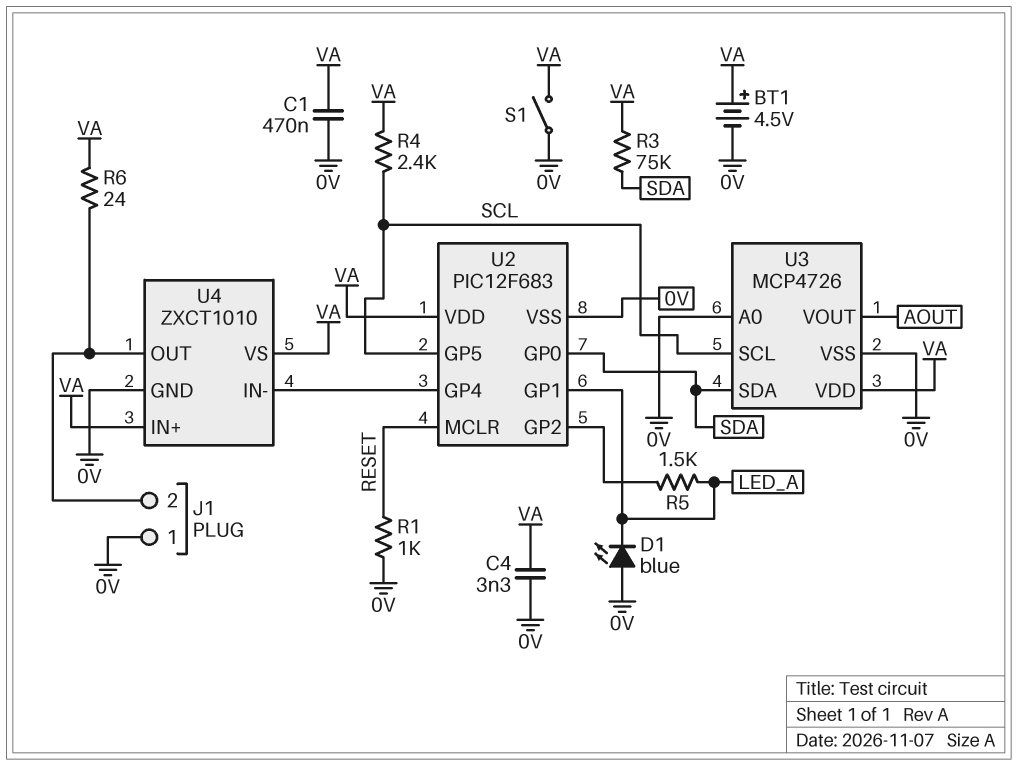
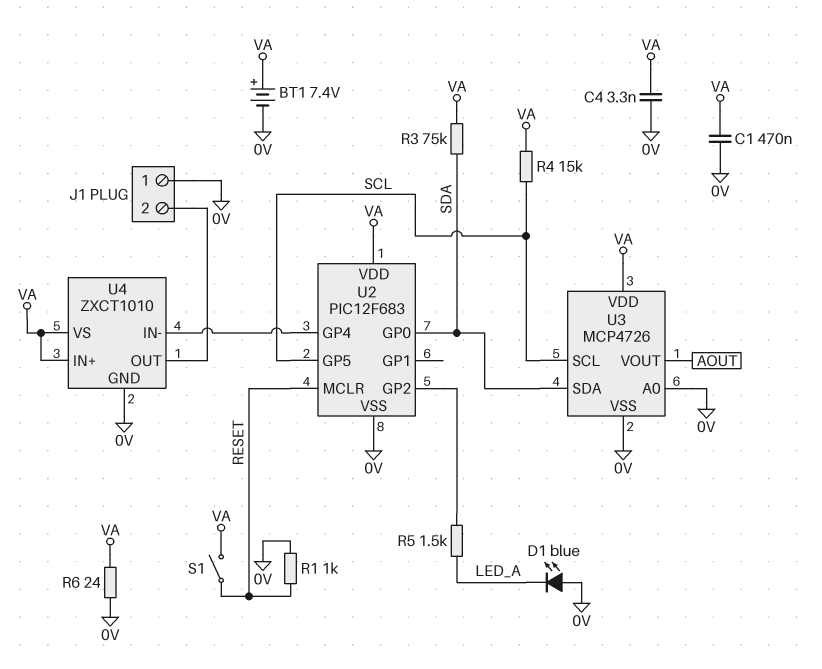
BT1: 4.5V (plus VA, minus 0V) -> 7.4V (plus VA, minus 0V)
R4: 2.4k (SCL, VA) -> 15k (SCL, VA)
R6: 24 (J1/2, VA) -> 24 (0V, VA)
S1: switch (0V, VA) -> switch (RESET, VA)
U2 pin GP1: LED_A -> none

